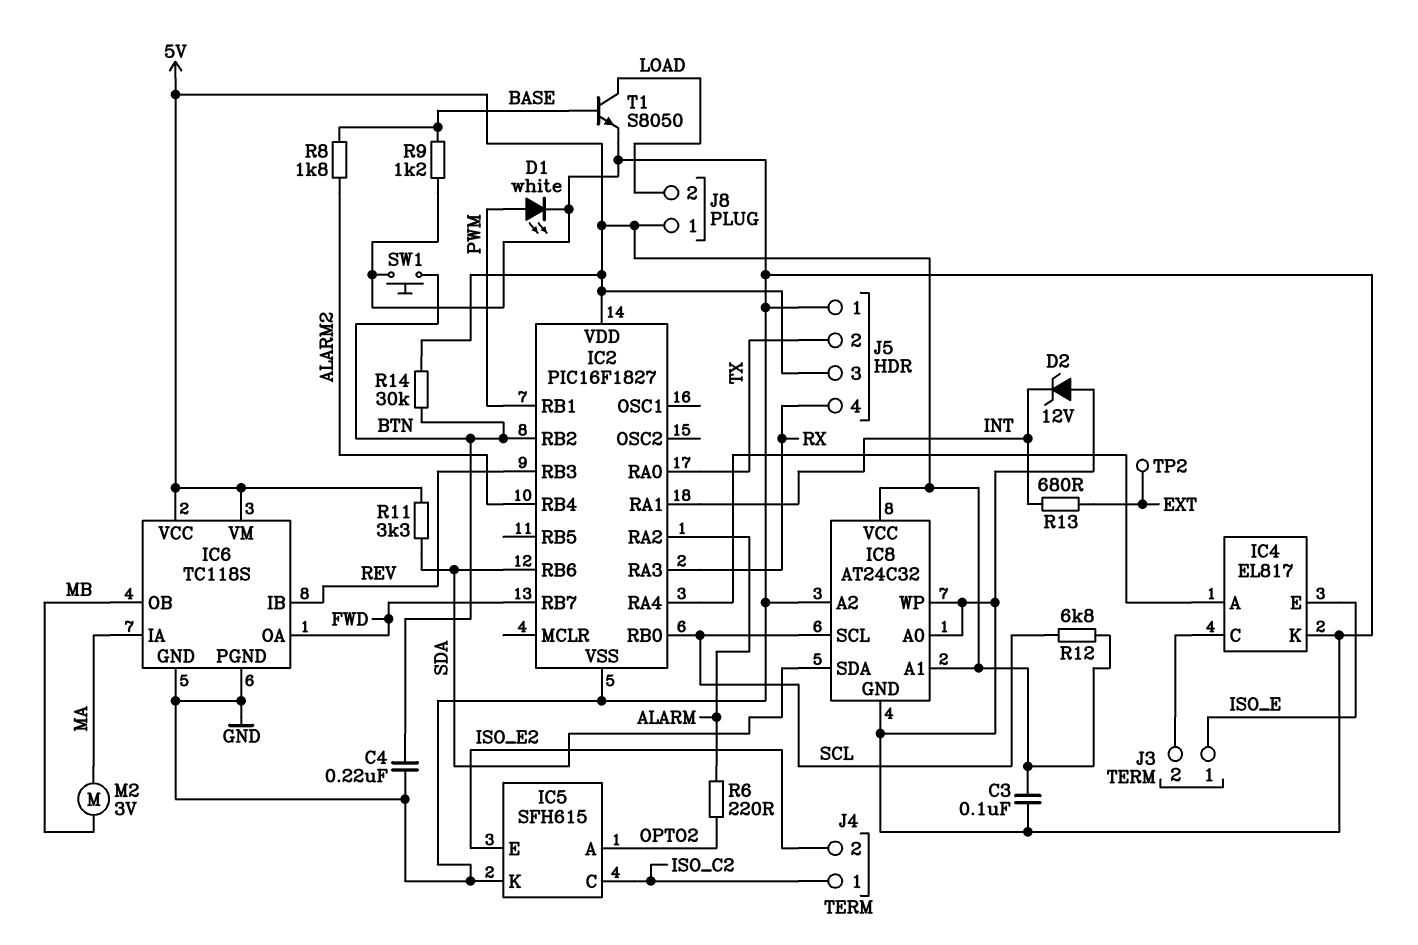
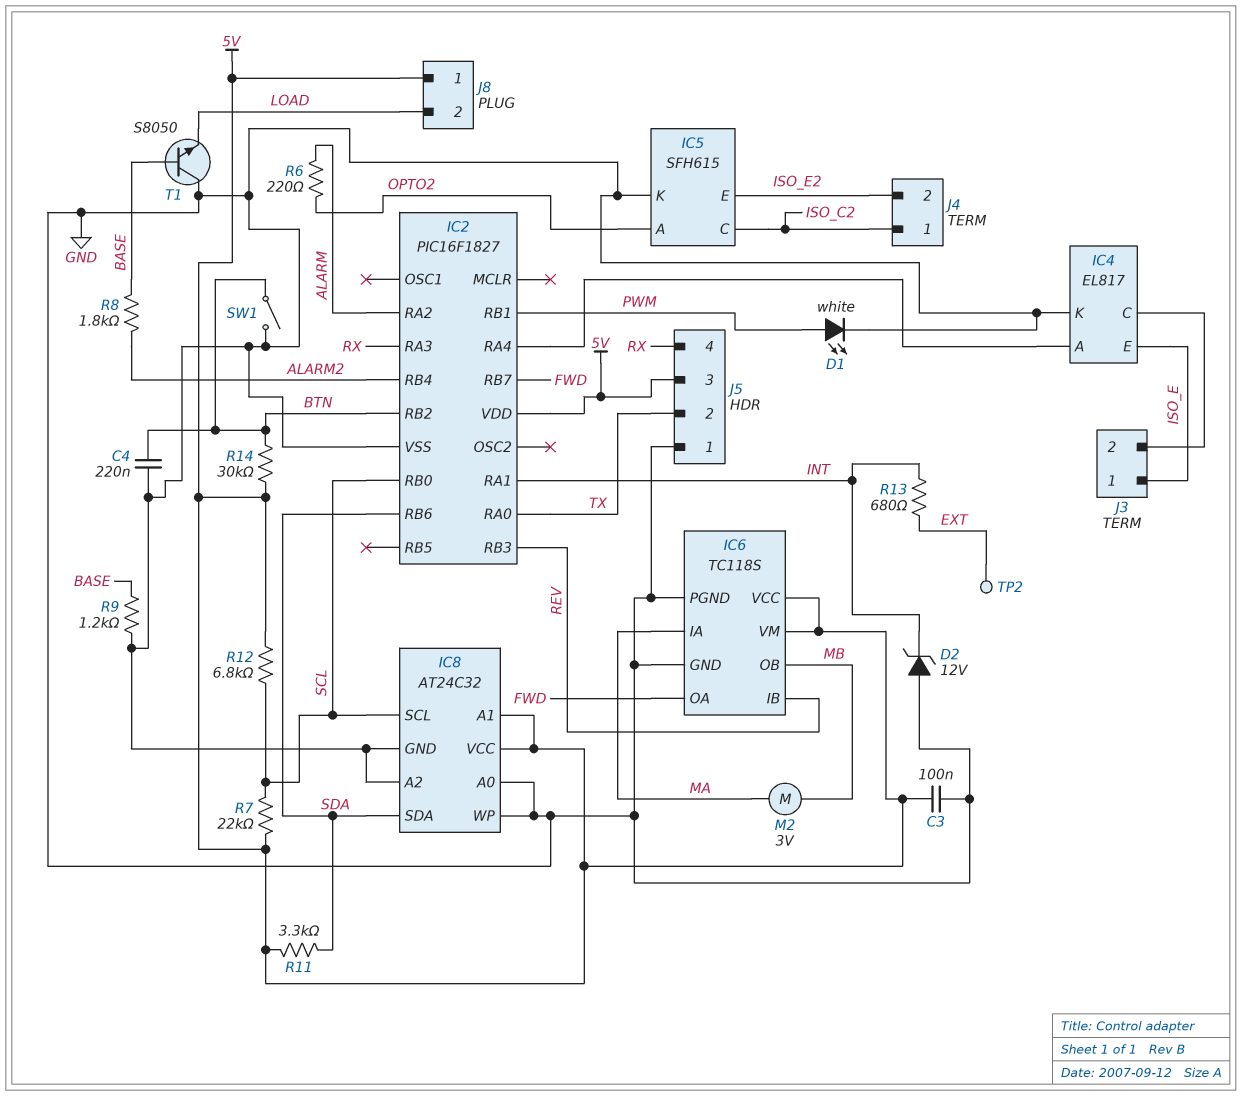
R7: none -> 22k (5V, SCL)
SW1: button (BTN, GND) -> switch (BTN, GND)
T1: NPN S8050 (B BASE, C LOAD, E GND) -> NPN S8050 (B BASE, C GND, E LOAD)

